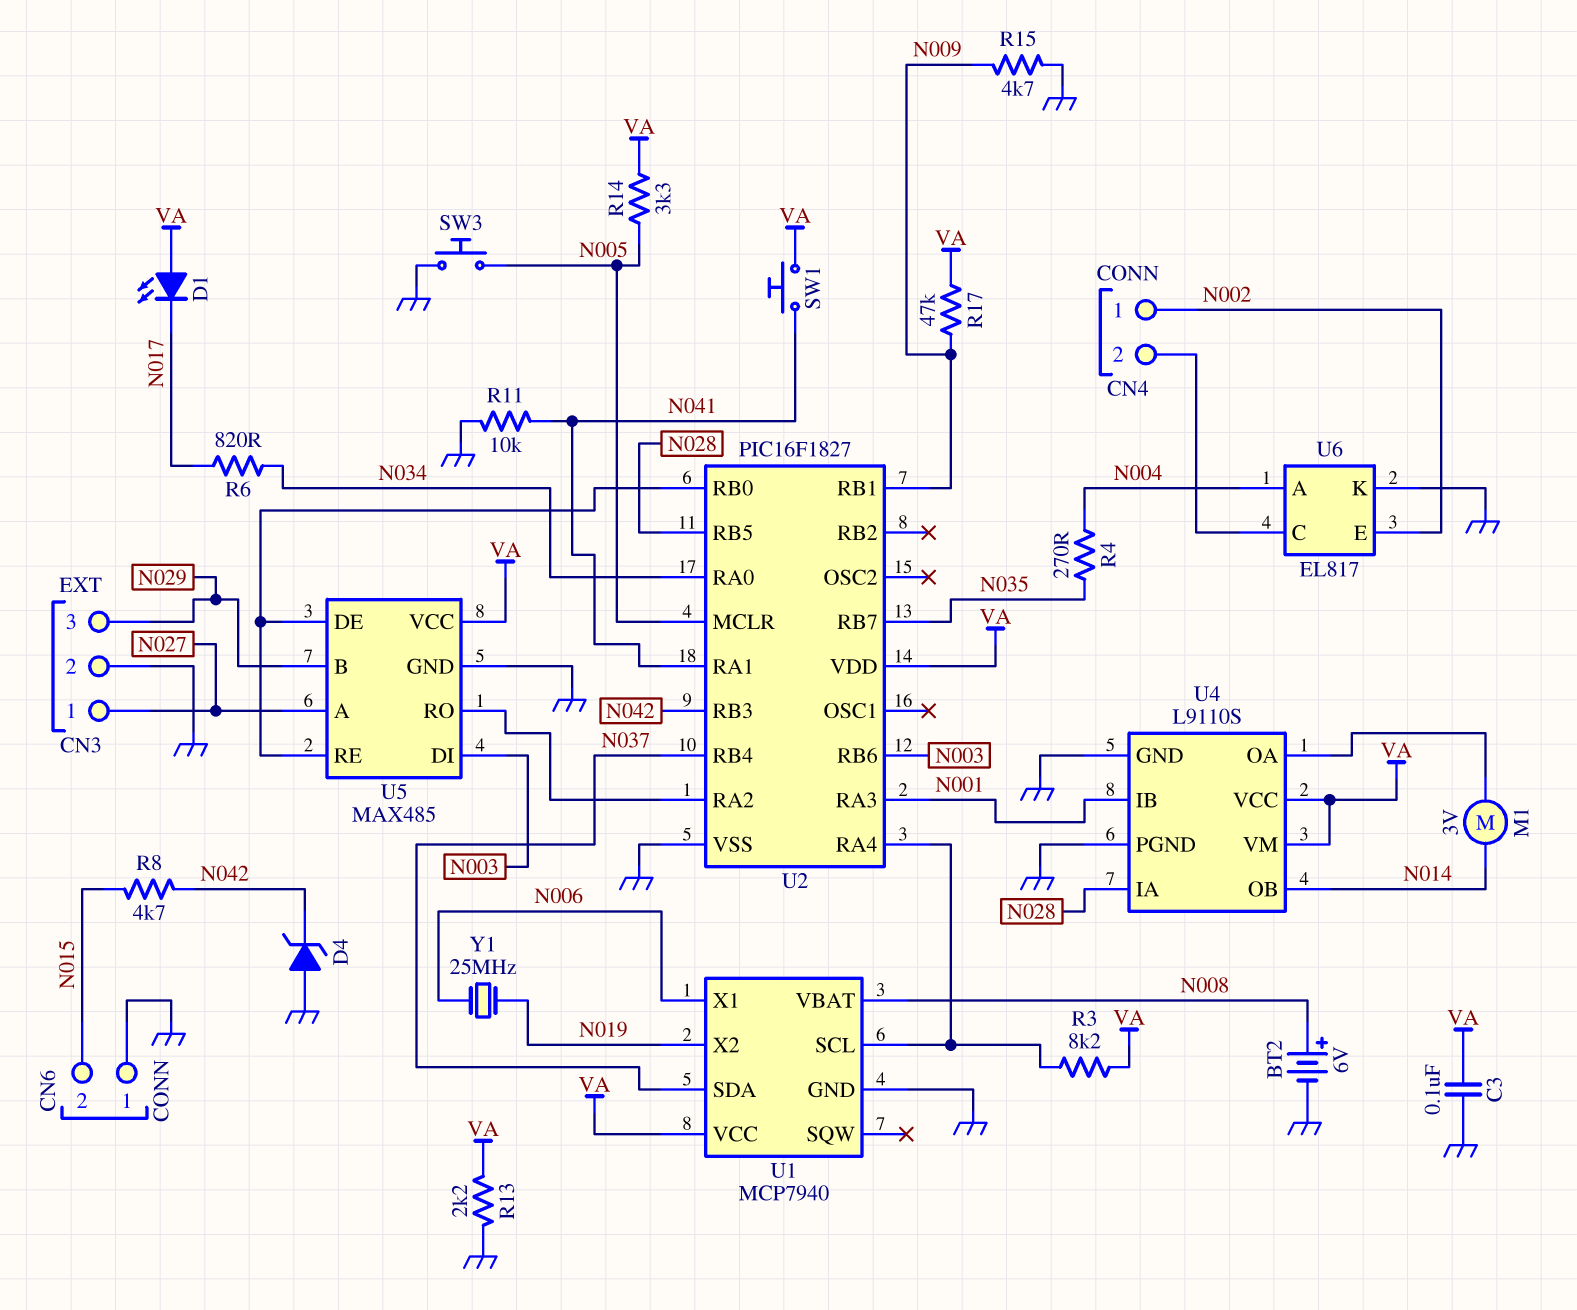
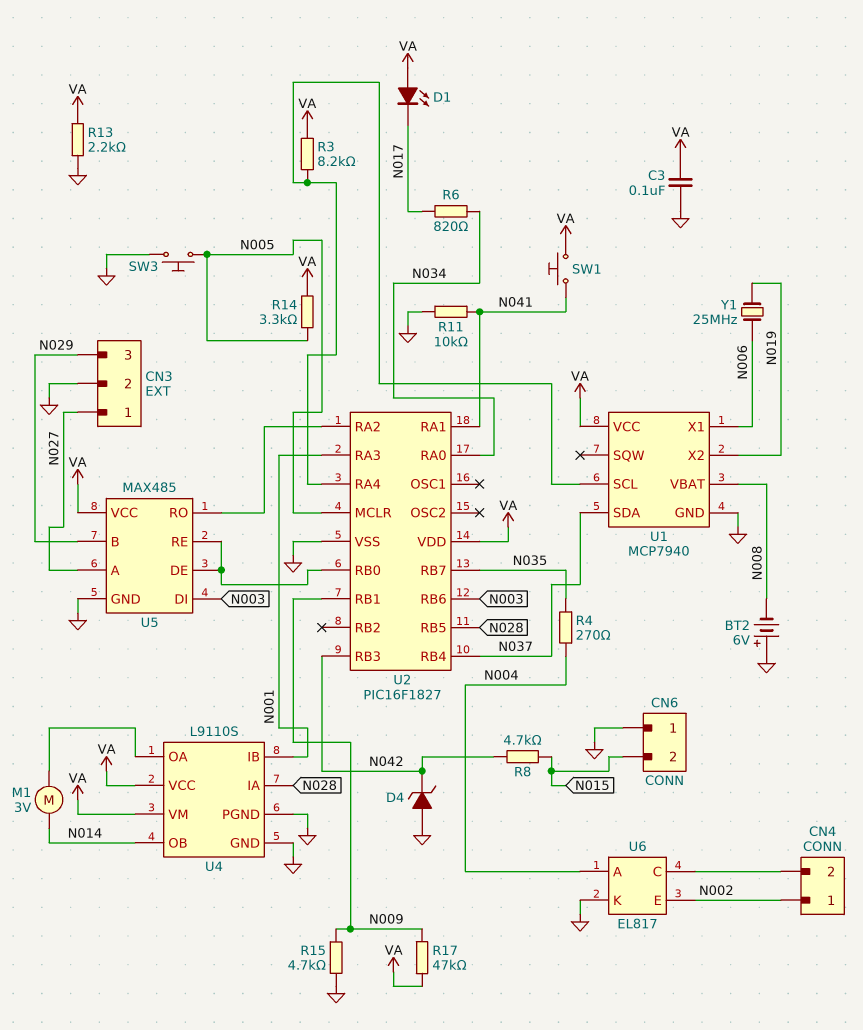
BT2: 6V (plus N008, minus GND) -> 6V (plus GND, minus N008)

